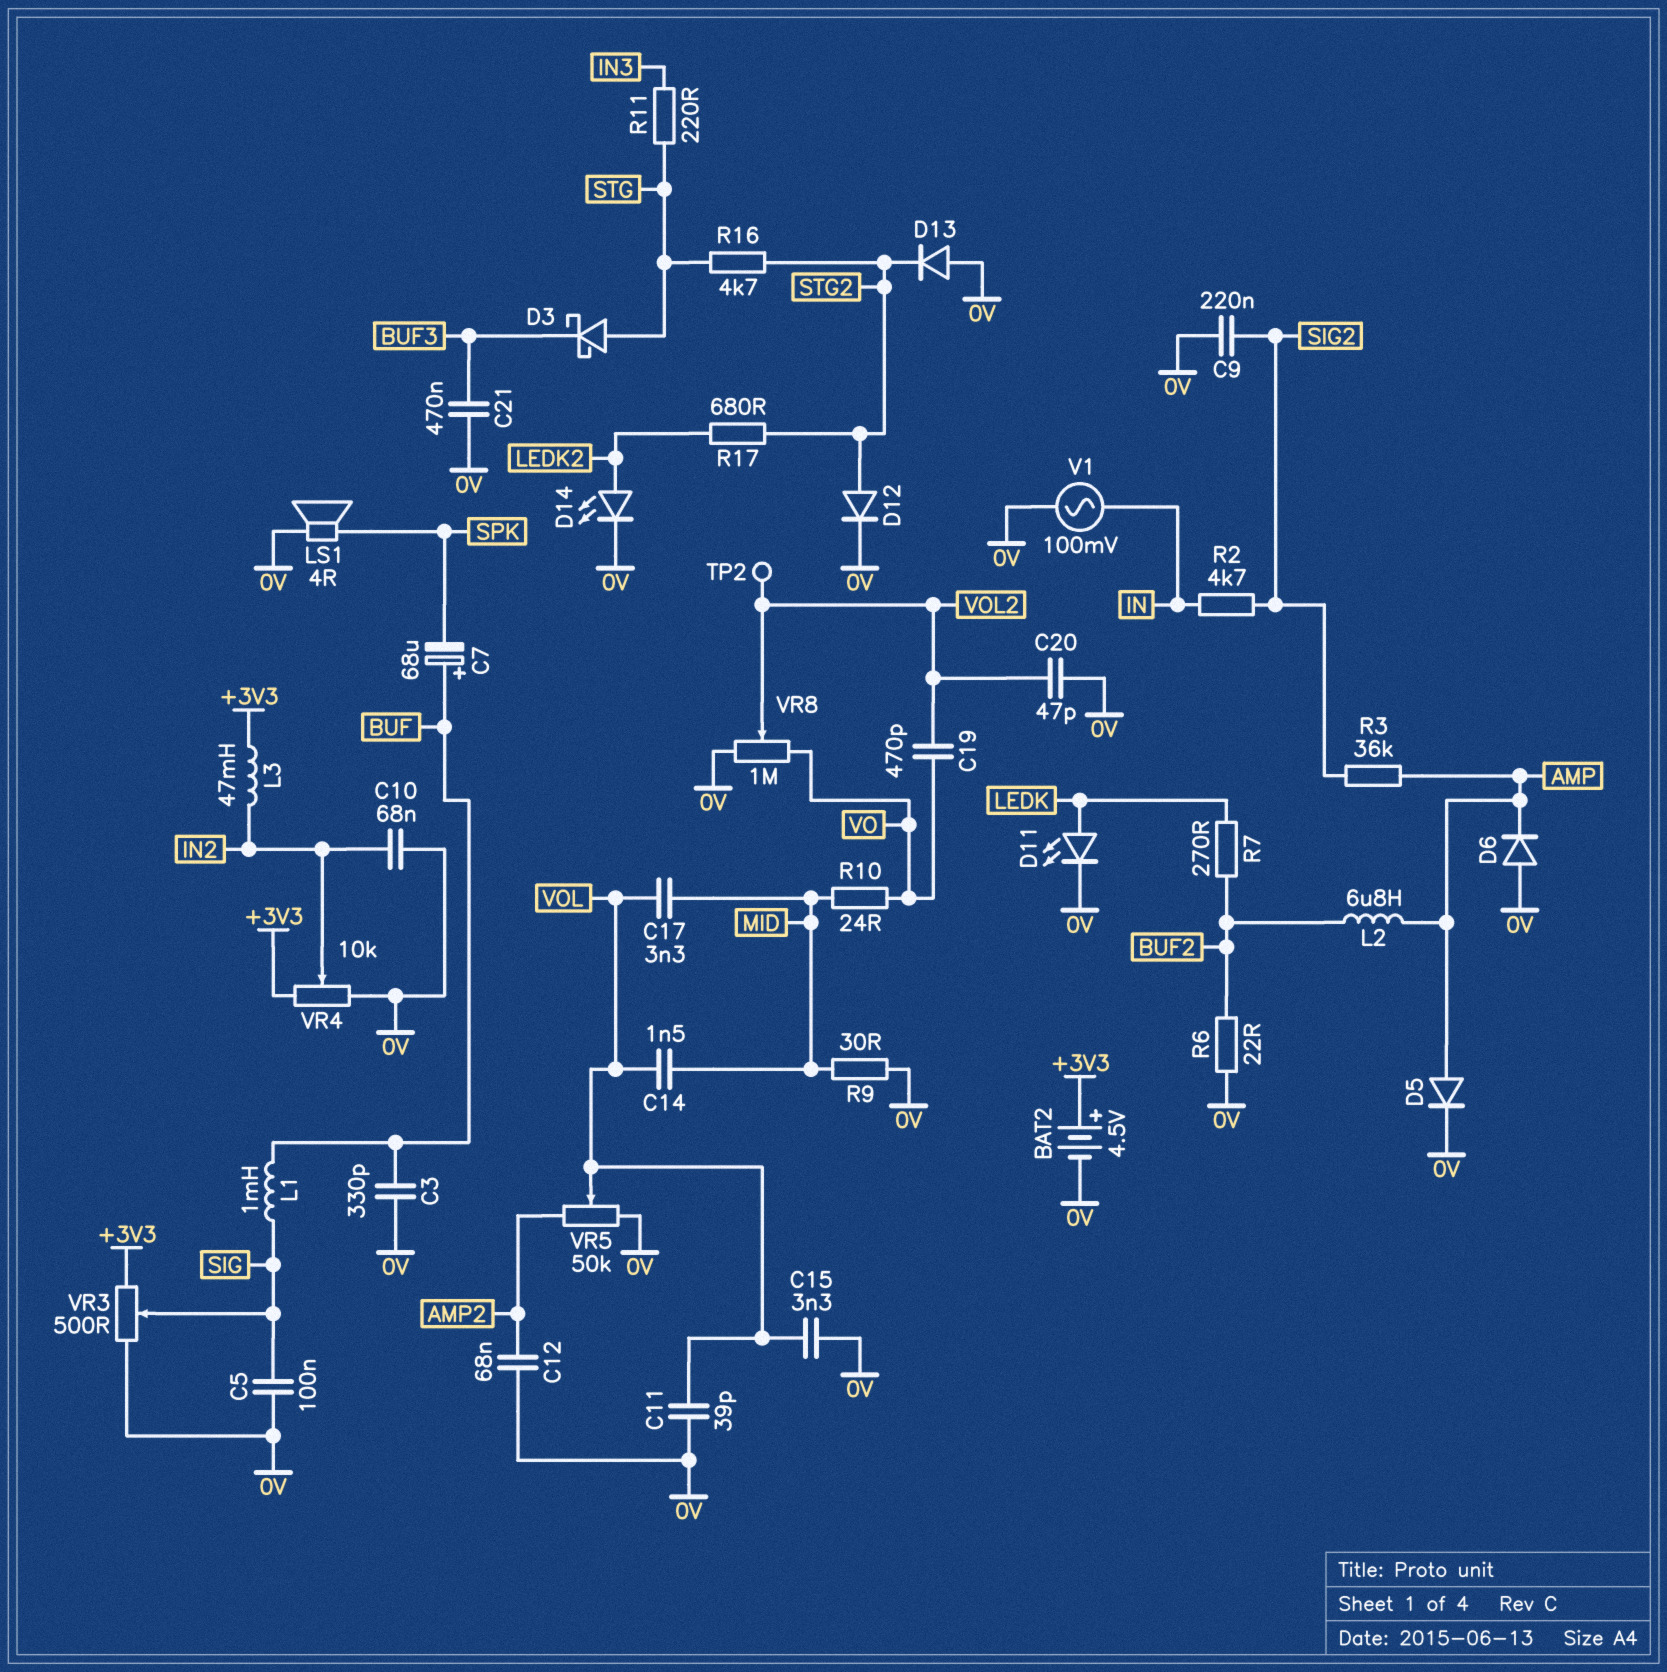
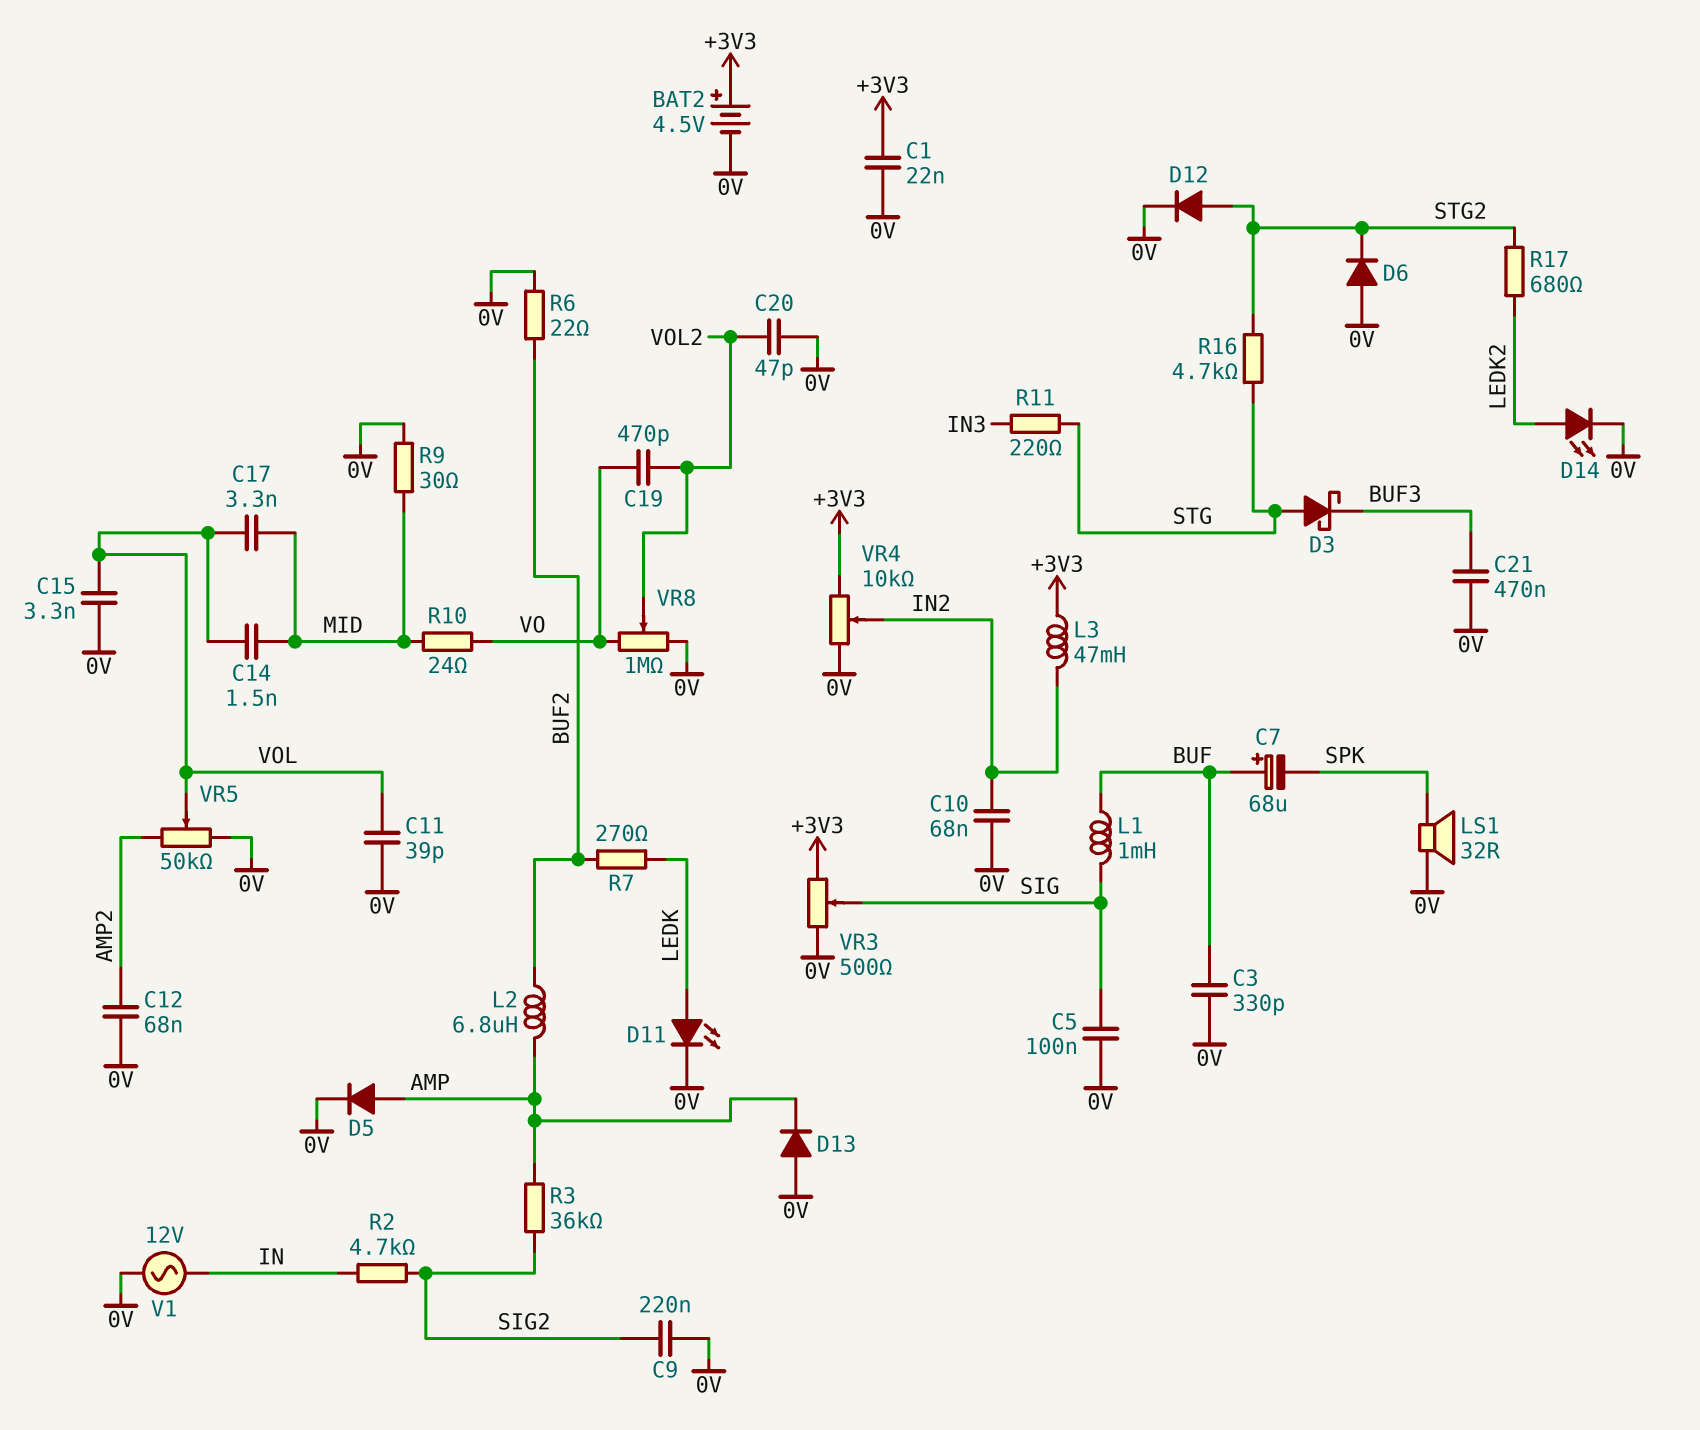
C1: none -> 22nF (+3V3, 0V)
D6: diode (A 0V, K AMP) -> diode (A 0V, K STG2)
D13: diode (A 0V, K STG2) -> diode (A 0V, K AMP)
LS1: speaker 4R (0V, SPK) -> speaker 32R (0V, SPK)
TP2: test point (VOL2) -> none
V1: AC 100mV (0V, IN) -> AC 12V (0V, IN)

